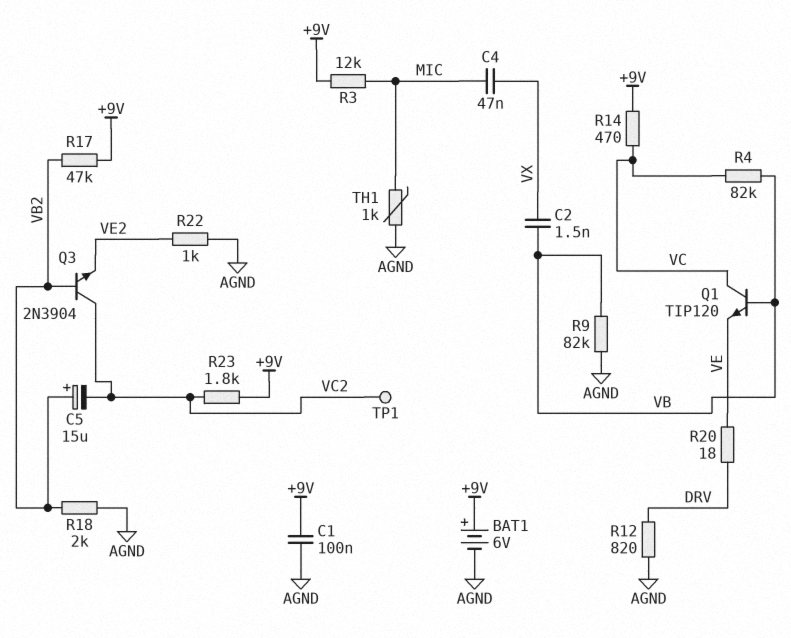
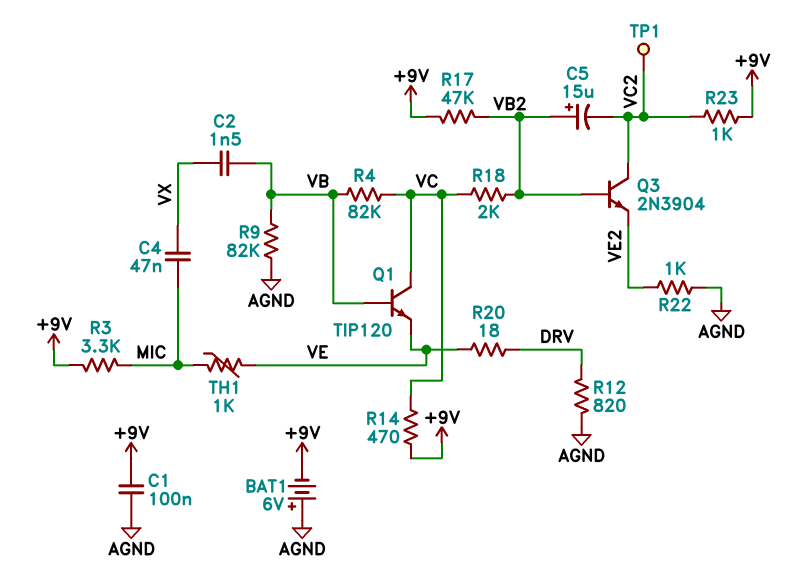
BAT1: 6V (plus +9V, minus AGND) -> 6V (plus AGND, minus +9V)
R3: 12k (+9V, MIC) -> 3.3k (+9V, MIC)
R18: 2k (AGND, VB2) -> 2k (VB2, VC)
R23: 1.8k (+9V, VC2) -> 1k (+9V, VC2)
TH1: 1k (AGND, MIC) -> 1k (MIC, VE)

